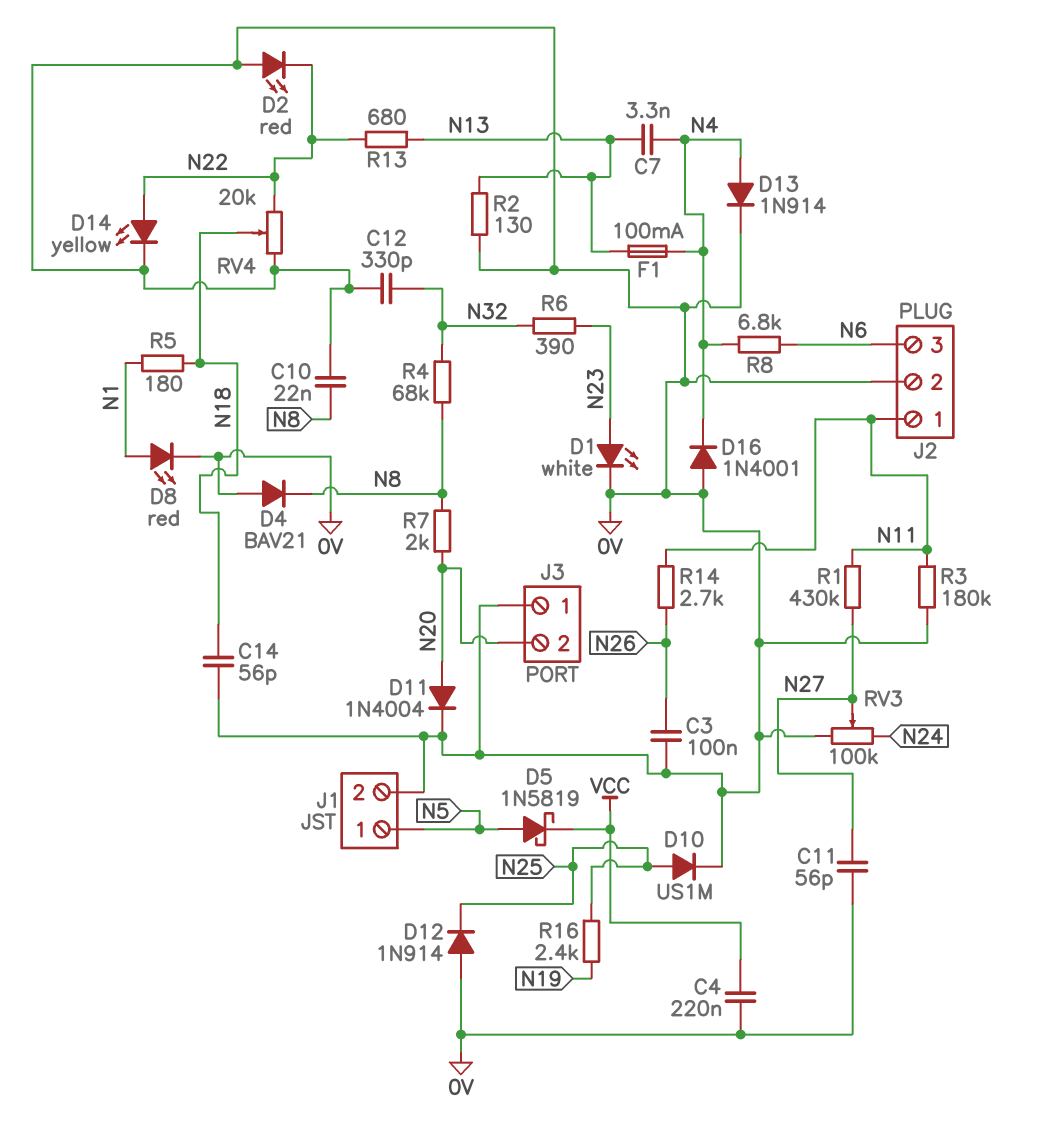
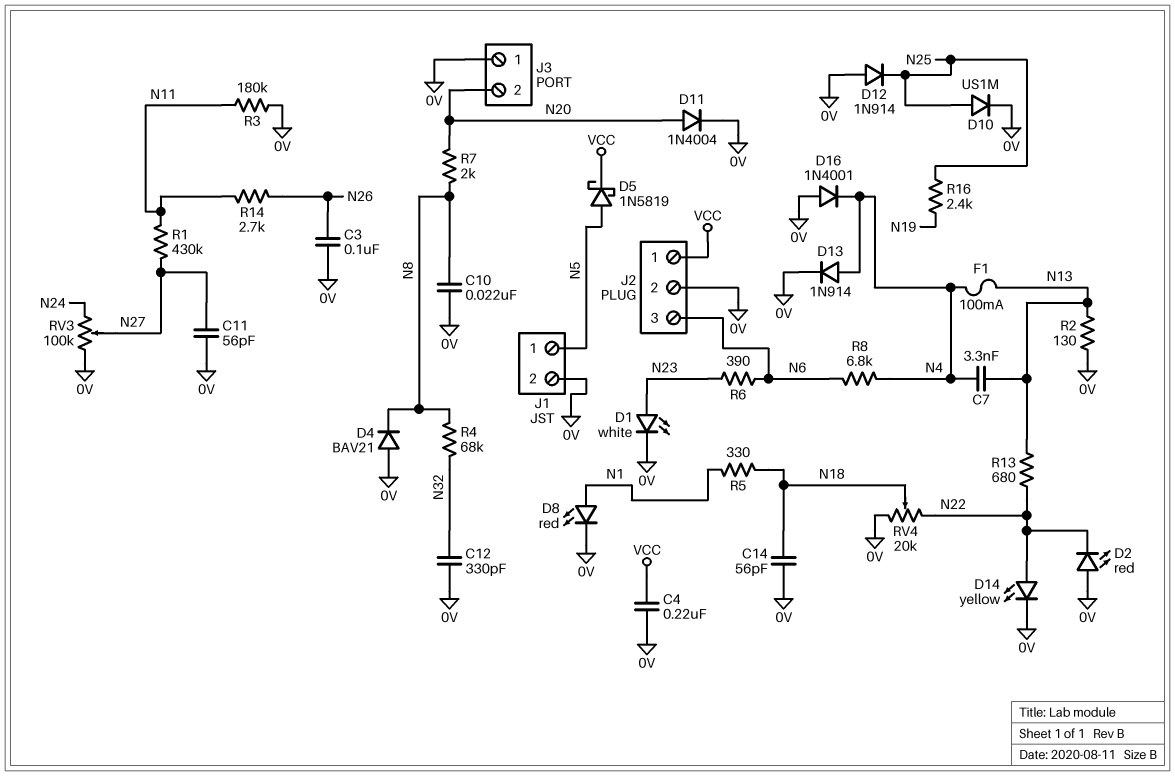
J2 pin 1: N11 -> VCC
R5: 180 (N1, N18) -> 330 (N1, N18)
R6: 390 (N23, N32) -> 390 (N6, N23)

